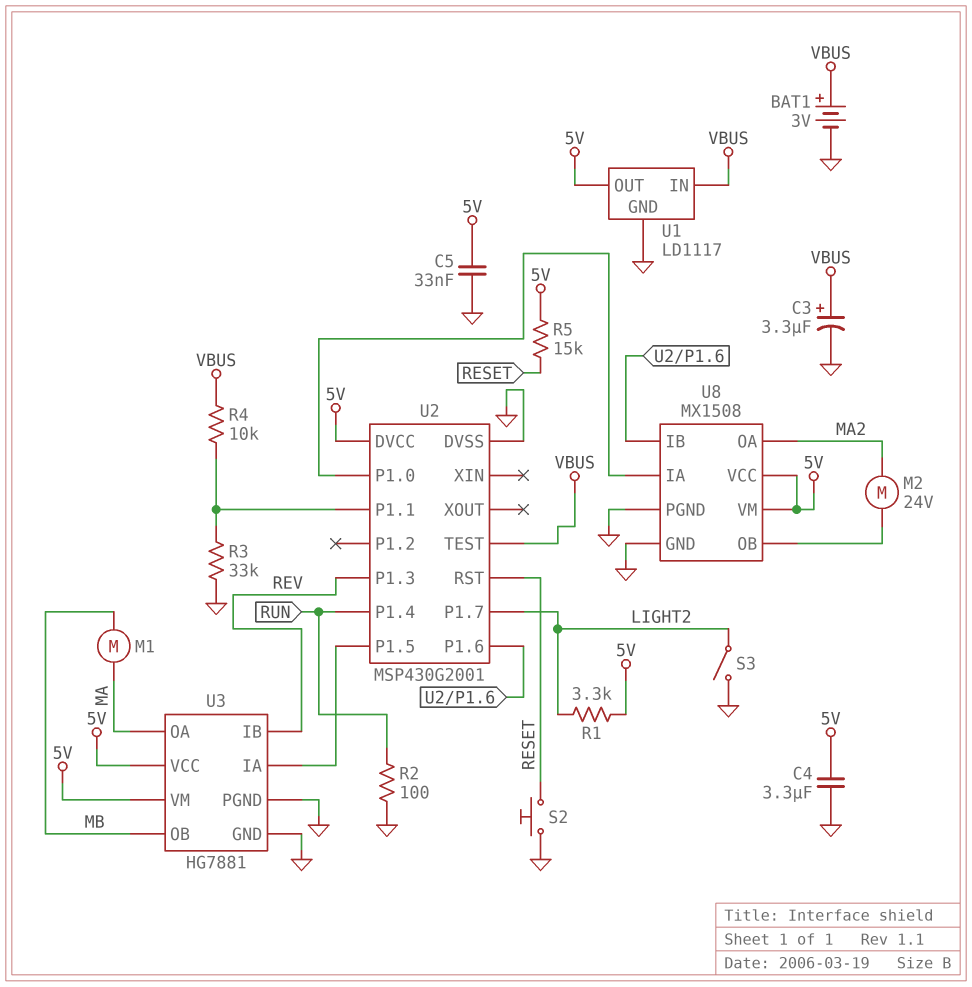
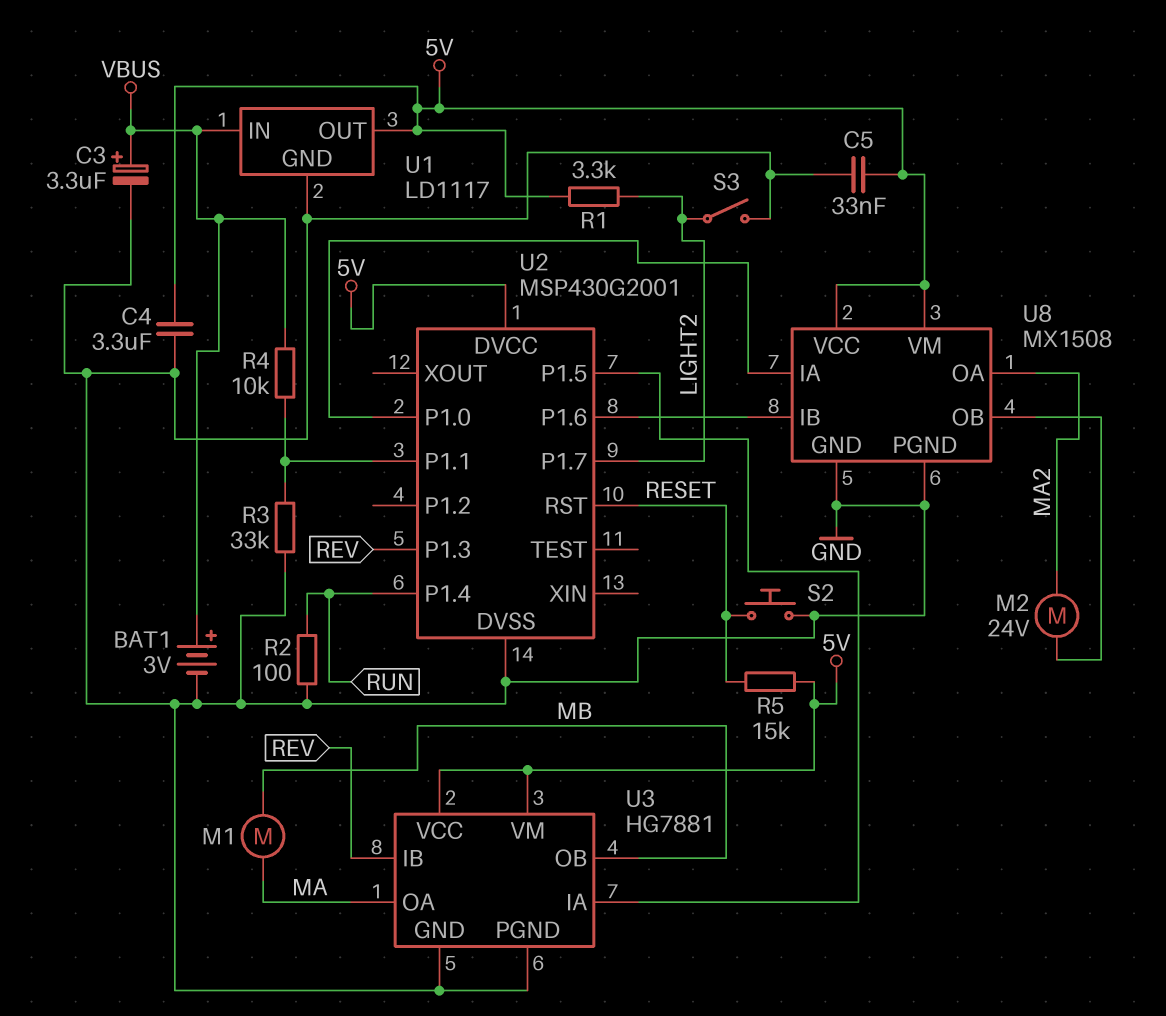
U2 pin TEST: VBUS -> none

